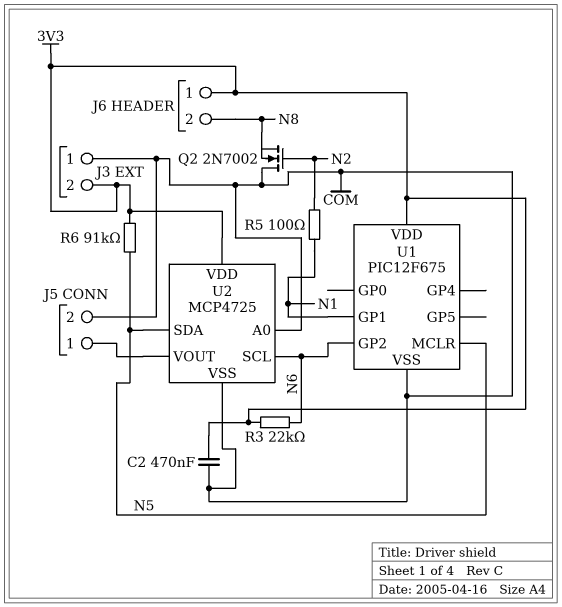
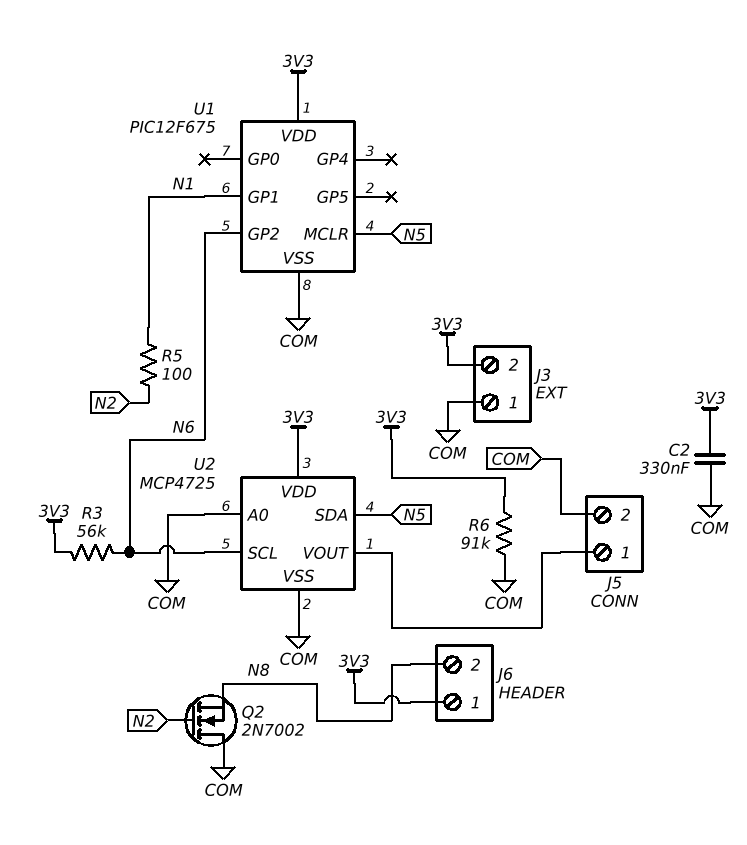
C2: 470nF (3V3, COM) -> 330nF (3V3, COM)
R3: 22k (3V3, N6) -> 56k (3V3, N6)
R6: 91k (3V3, N5) -> 91k (3V3, COM)

